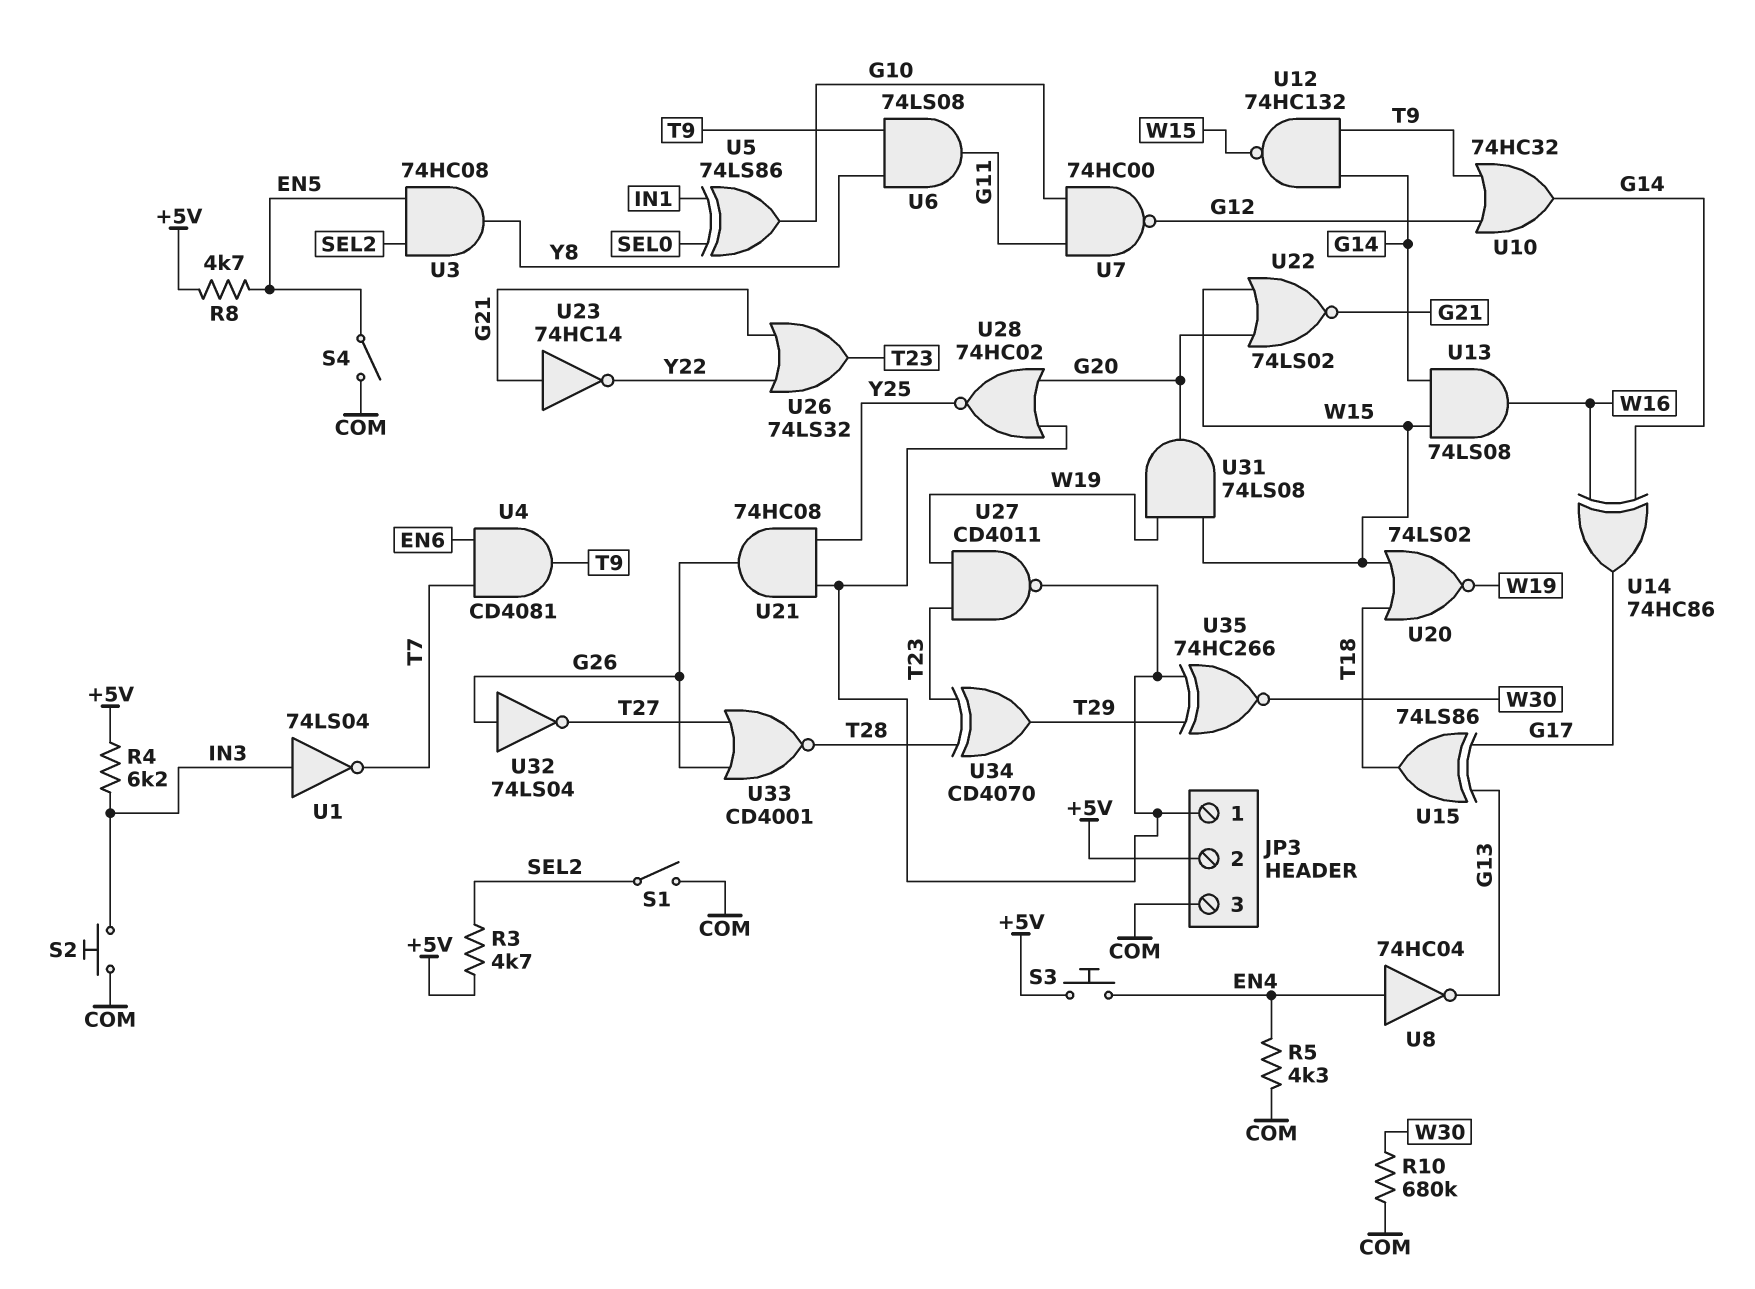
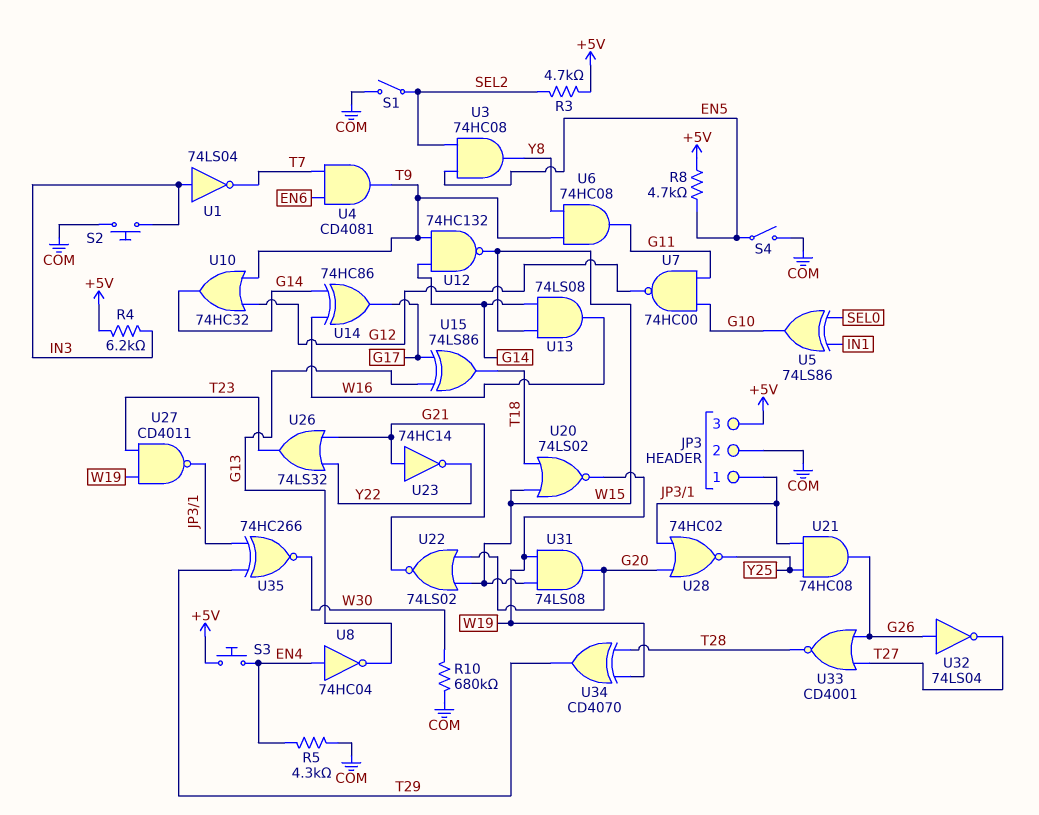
JP3 pin 2: +5V -> COM
JP3 pin 3: COM -> +5V
U6: AND 74LS08 (in T9, in Y8, out G11) -> AND 74HC08 (in T9, in Y8, out G11)
U34: XOR CD4070 (in T23, in T28, out T29) -> XOR CD4070 (in T28, in W19, out T29)

